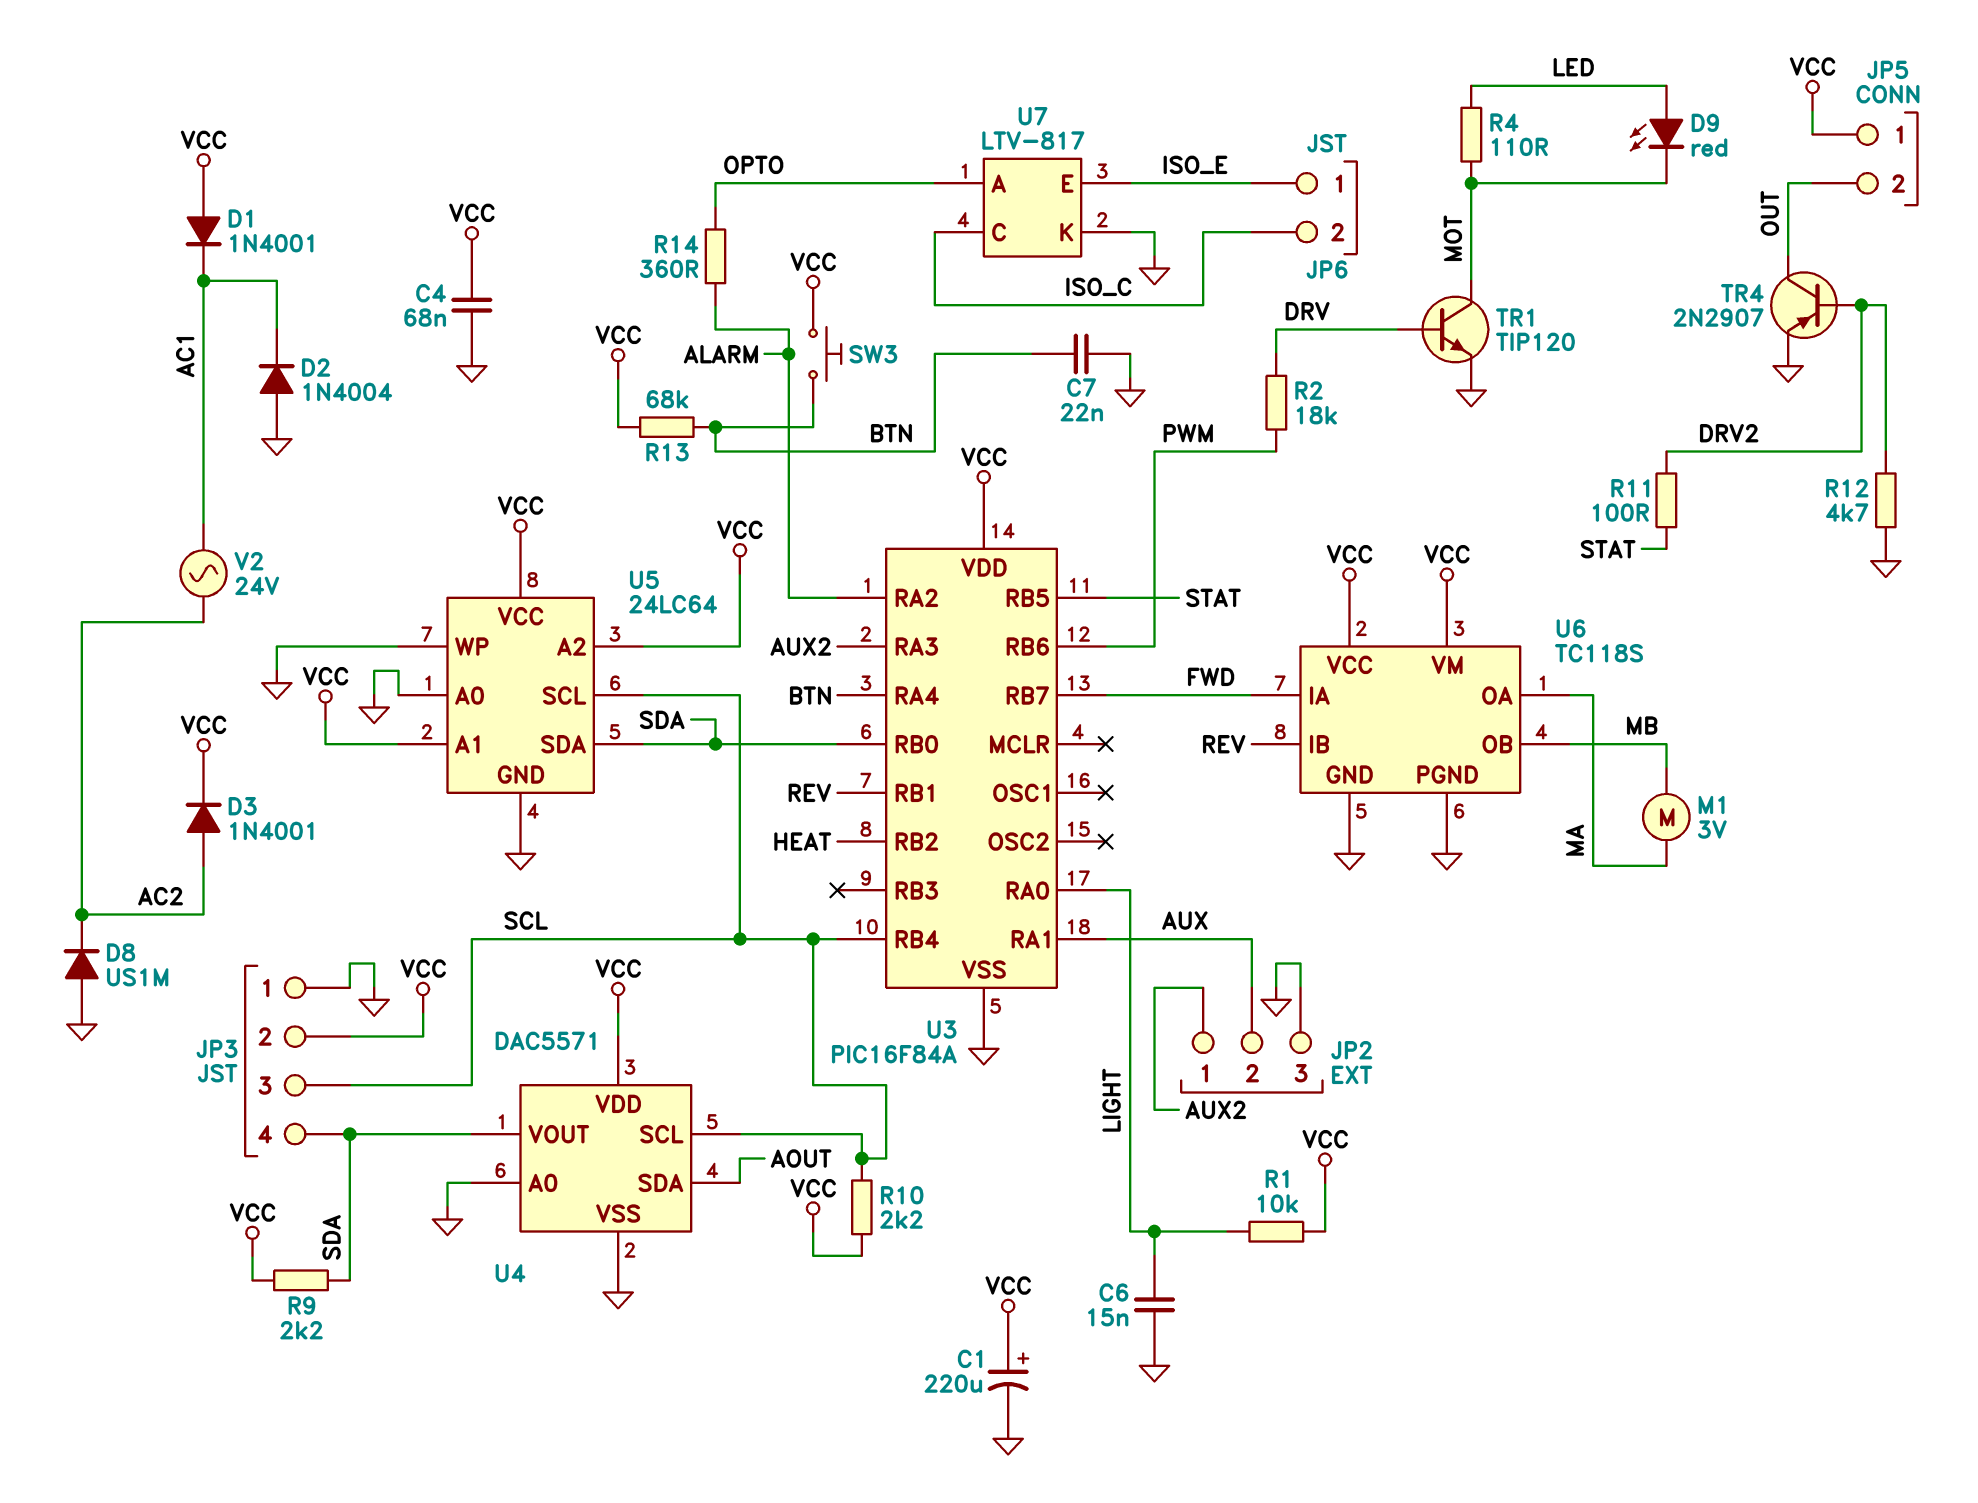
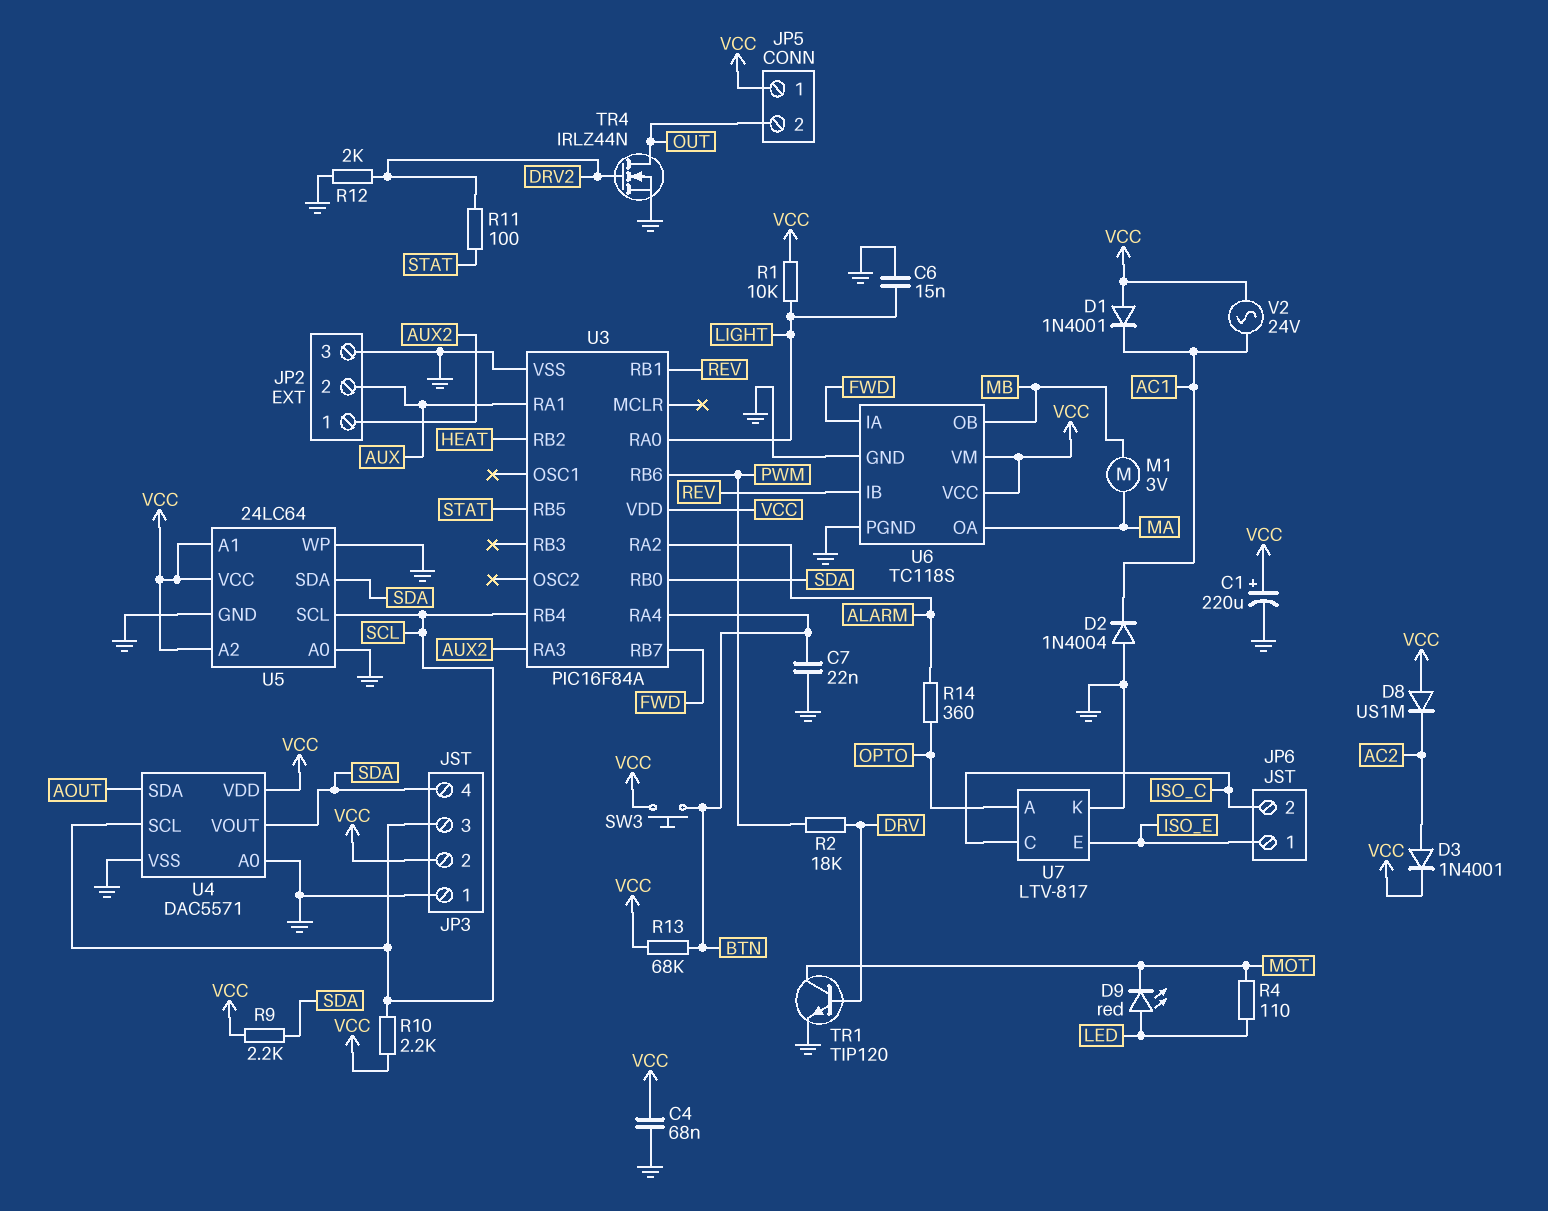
D8: diode US1M (A GND, K AC2) -> diode US1M (A VCC, K AC2)
R12: 4.7k (DRV2, GND) -> 2k (DRV2, GND)
TR4: PNP 2N2907 (B DRV2, C OUT, E GND) -> NMOS IRLZ44N (G DRV2, D OUT, S GND)
V2: AC 24V (AC1, AC2) -> AC 24V (AC1, VCC)

